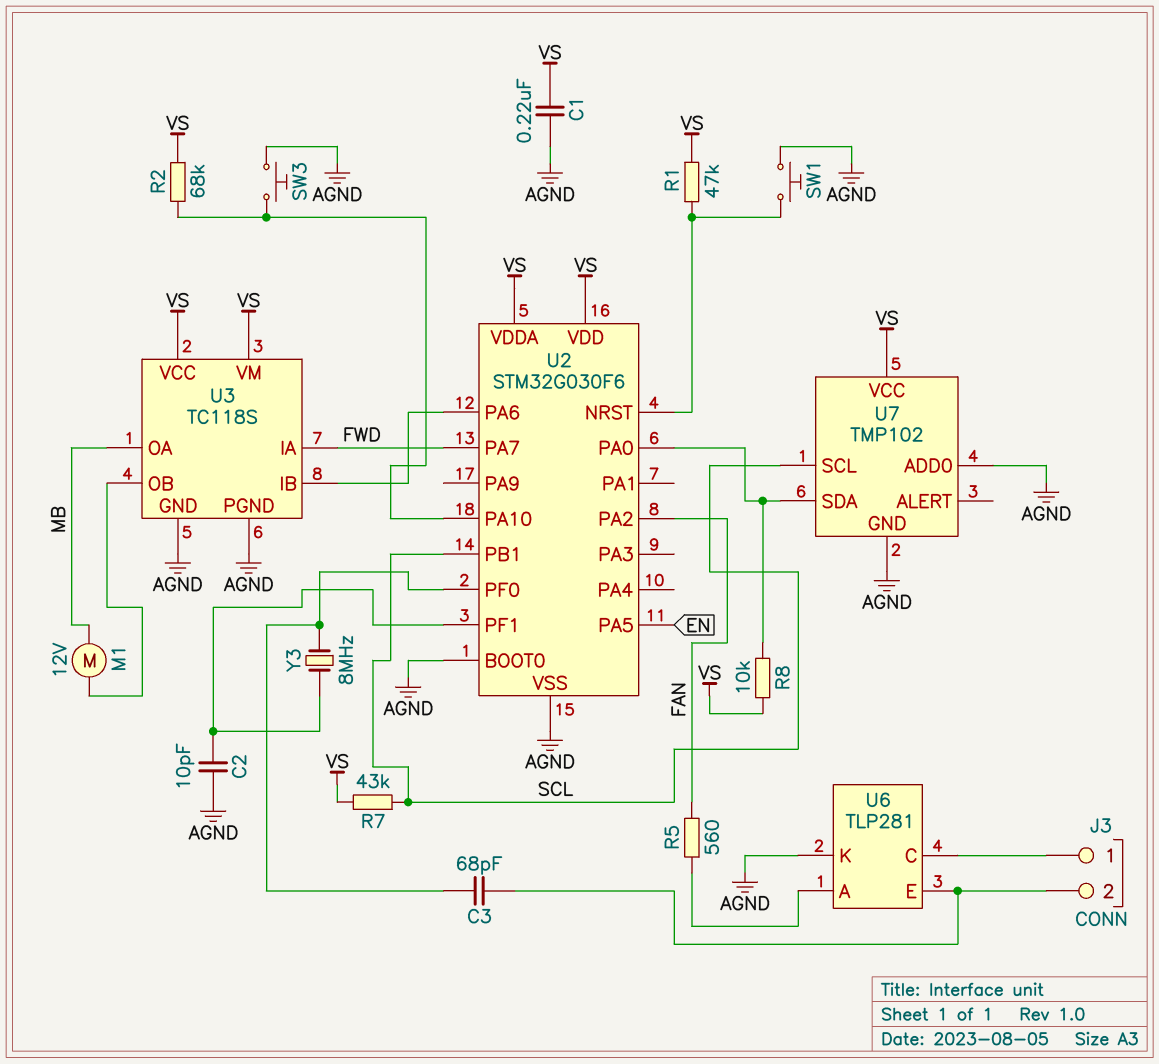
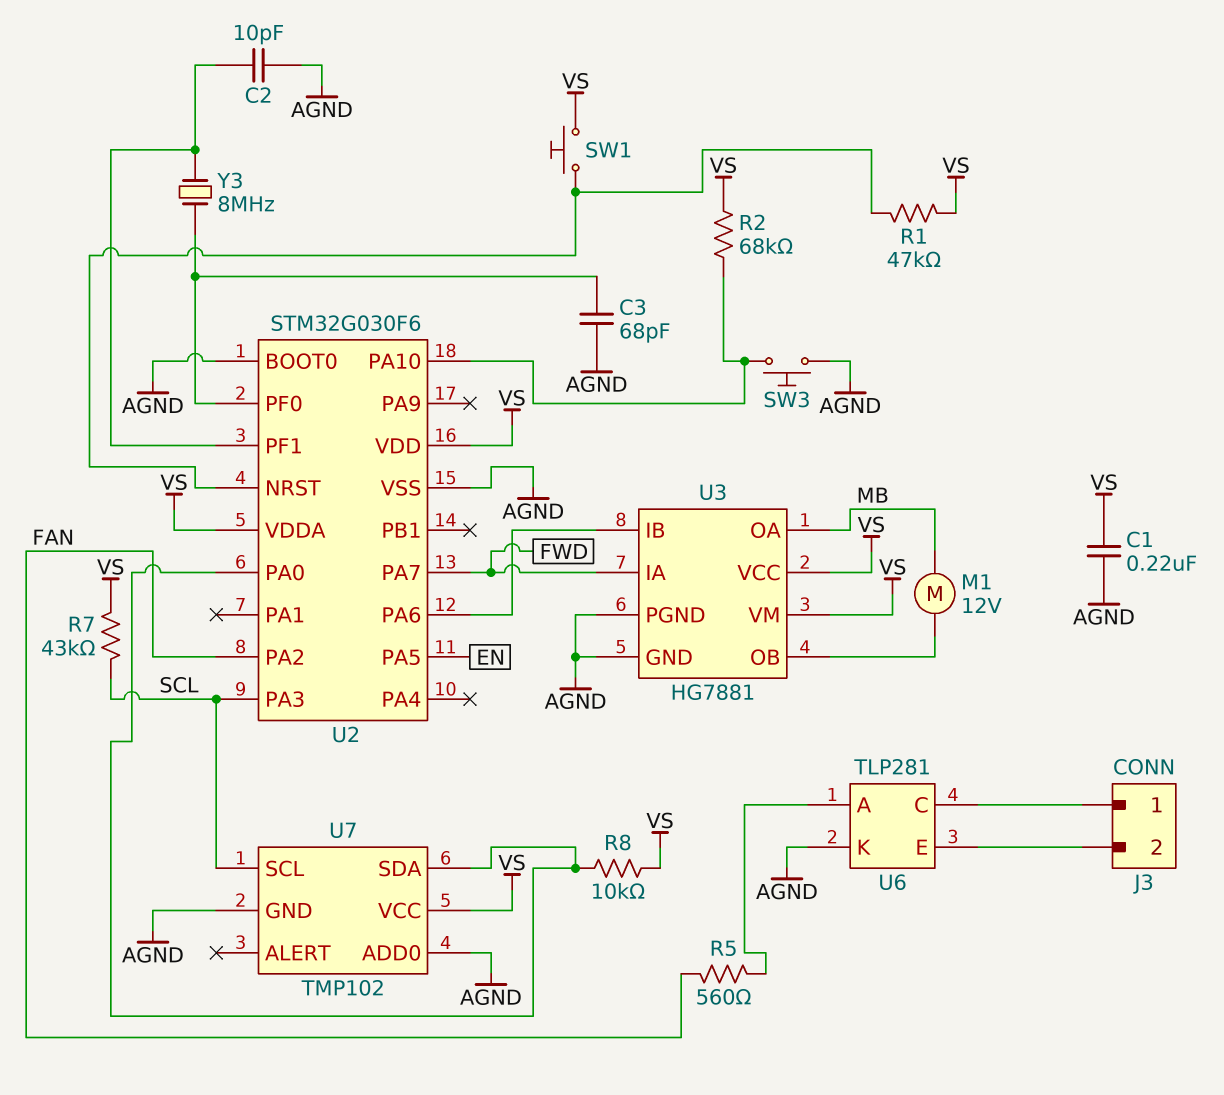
C3: 68pF (J3/2, U2/PF0) -> 68pF (AGND, U2/PF0)
SW1: button (AGND, U2/NRST) -> button (U2/NRST, VS)
U2 pin PA3: none -> SCL
U2 pin PB1: SCL -> none
U3: TC118S -> HG7881

